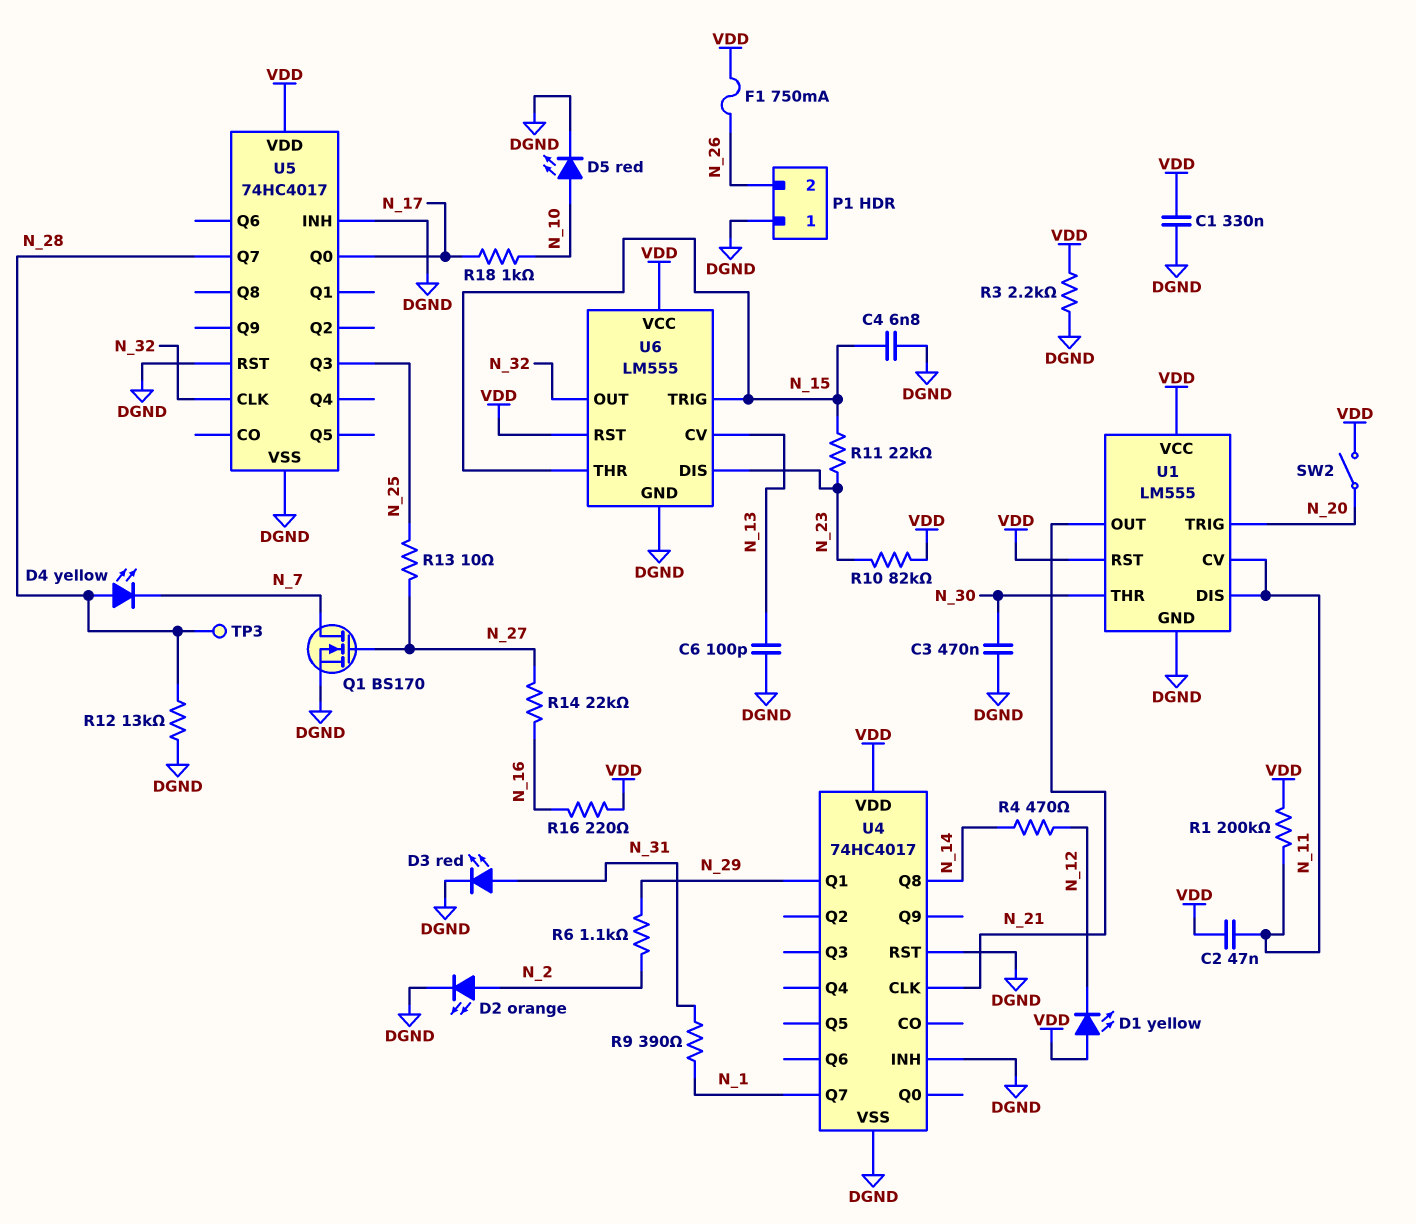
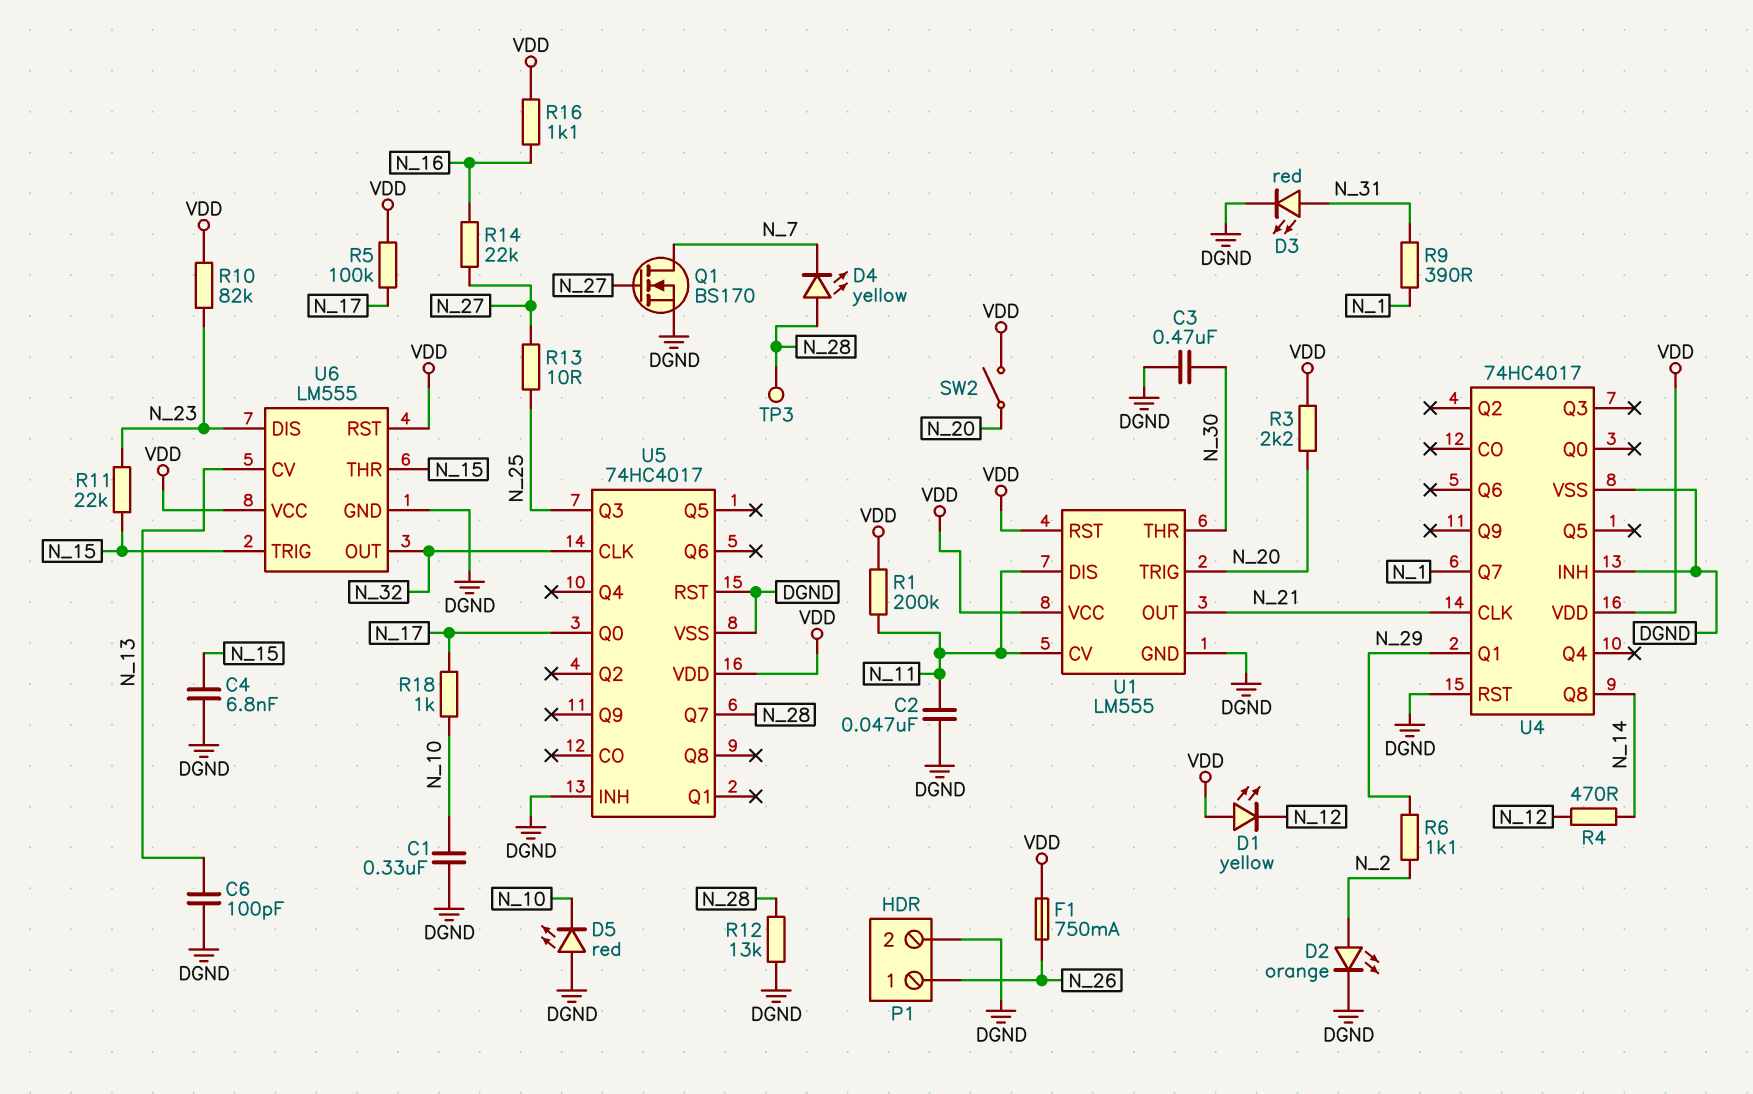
C1: 330nF (DGND, VDD) -> 330nF (DGND, N_10)
C2: 47nF (N_11, VDD) -> 47nF (DGND, N_11)
D5: LED red (A N_10, K DGND) -> LED red (A DGND, K N_10)
P1 pin 1: DGND -> N_26
P1 pin 2: N_26 -> DGND
R3: 2.2k (DGND, VDD) -> 2.2k (N_20, VDD)
R5: none -> 100k (N_17, VDD)
R16: 220 (N_16, VDD) -> 1.1k (N_16, VDD)

